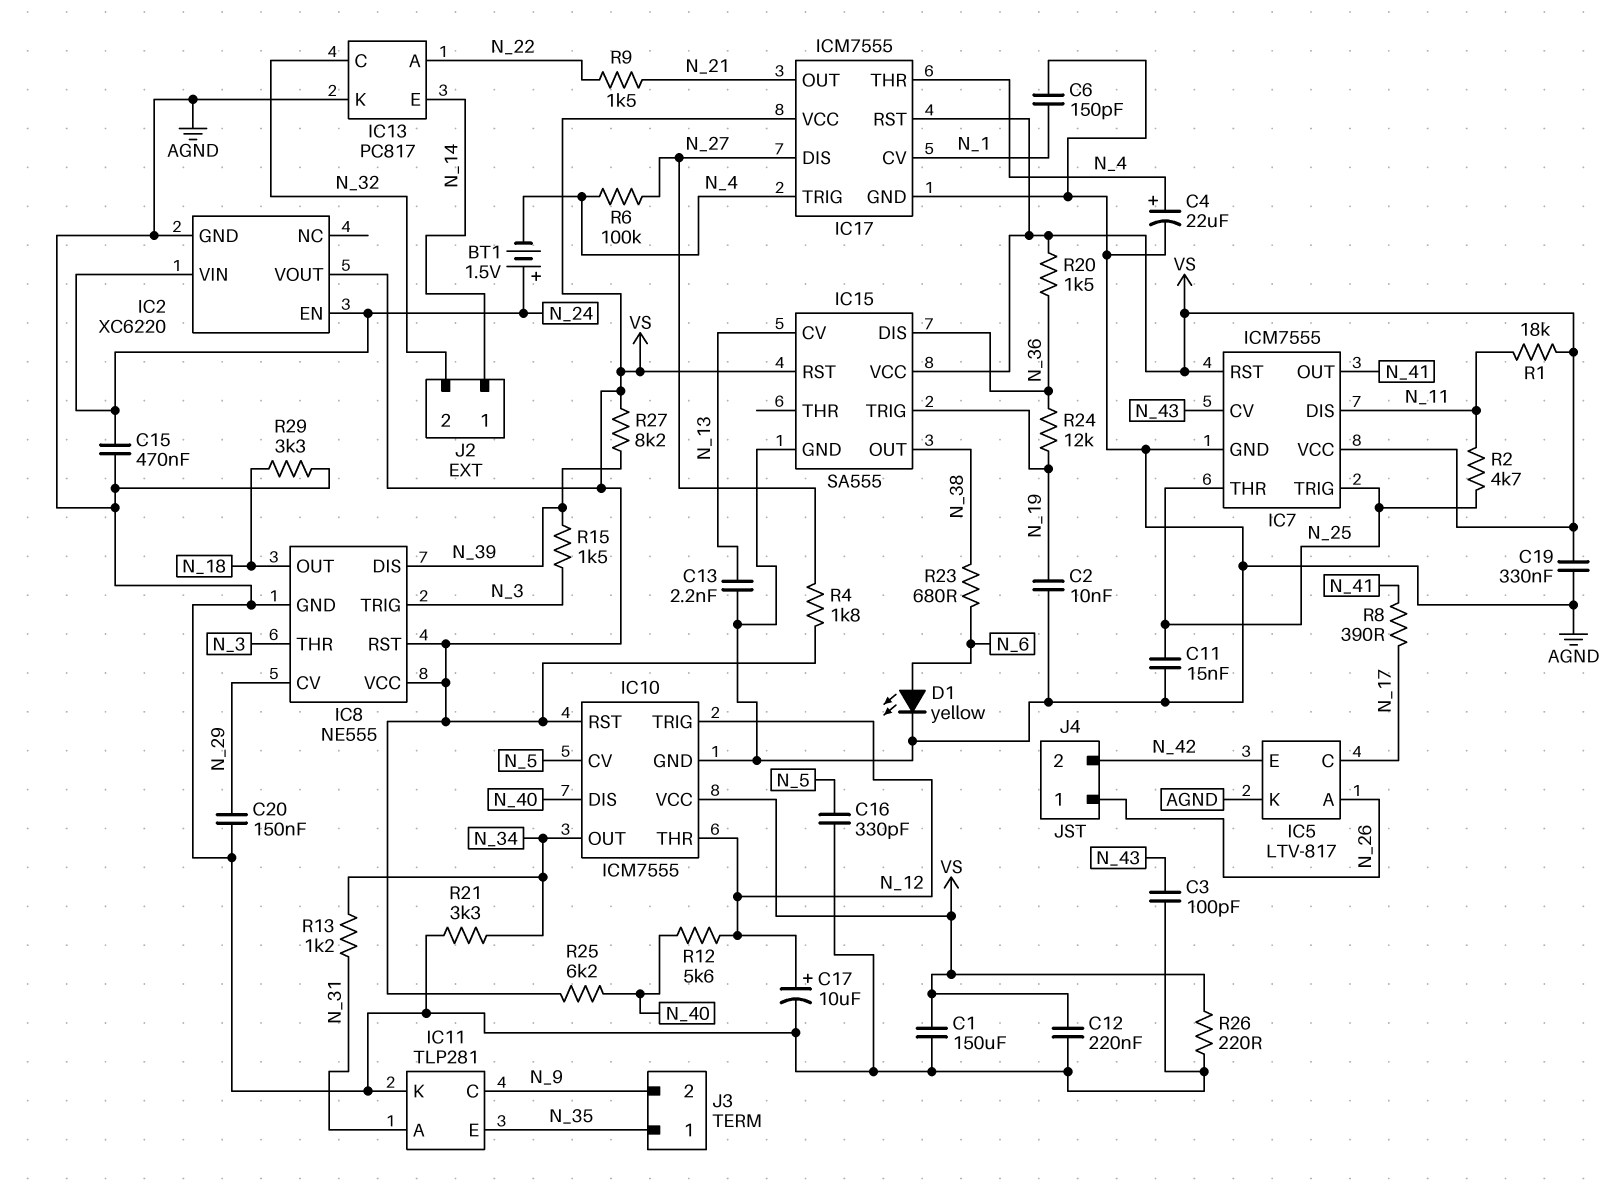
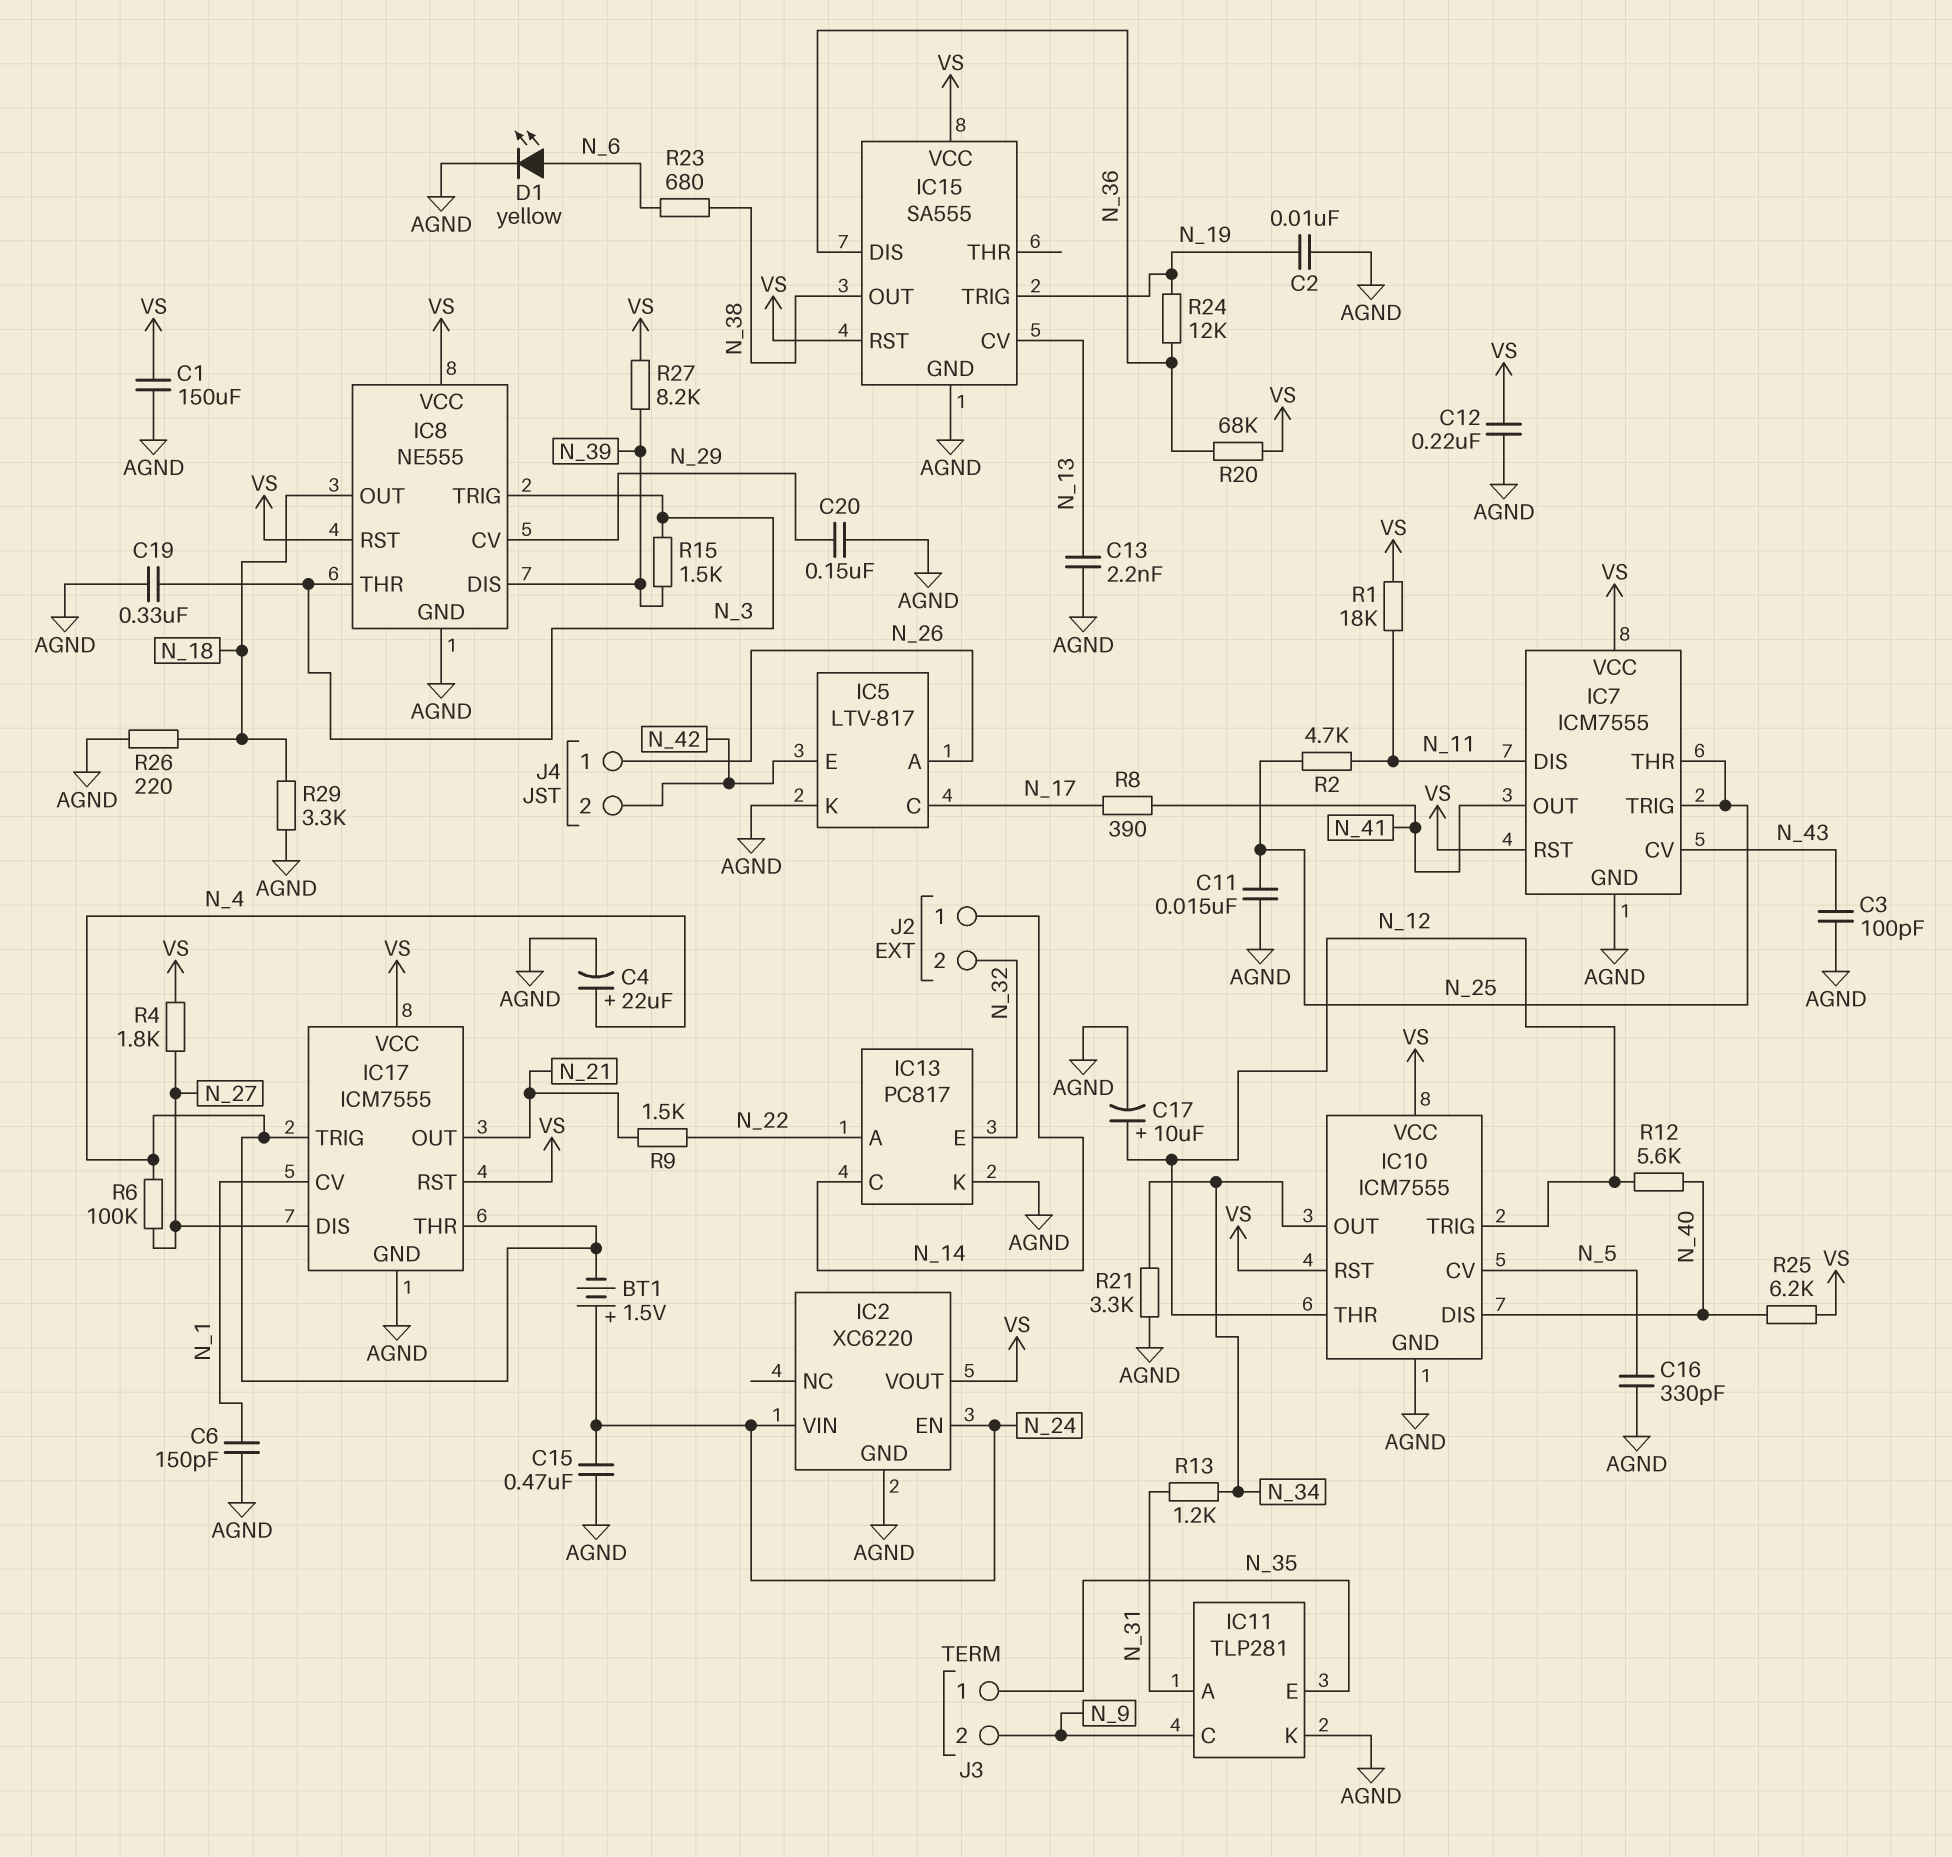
C19: 330nF (AGND, VS) -> 330nF (AGND, N_3)
IC13 pin C: N_32 -> N_14
IC13 pin E: N_14 -> N_32
R20: 1.5k (N_36, VS) -> 68k (N_36, VS)
R26: 220 (AGND, VS) -> 220 (AGND, N_18)

